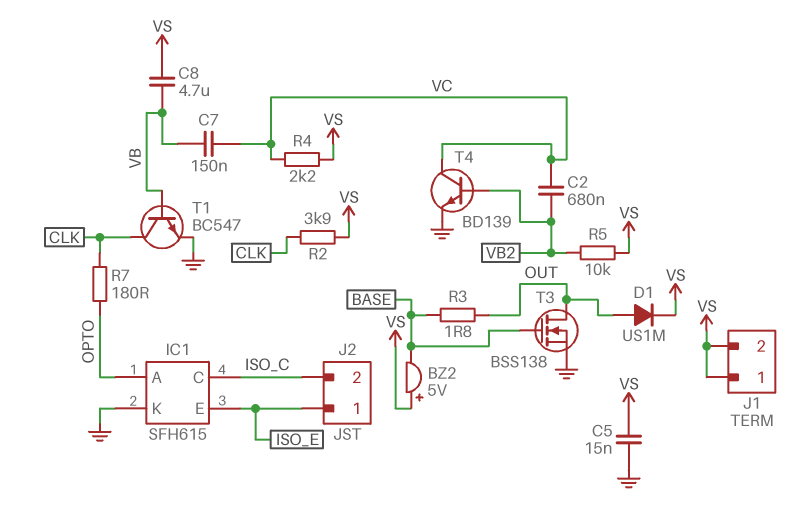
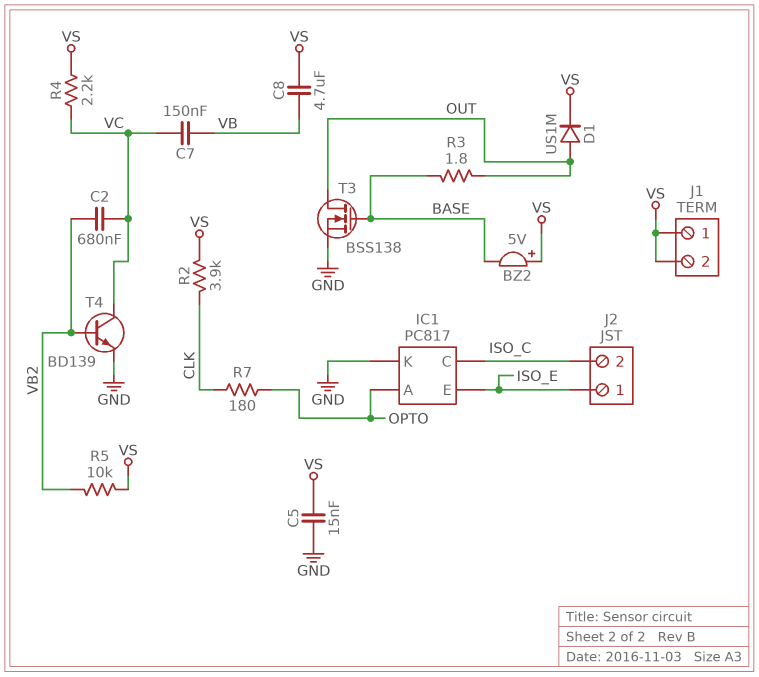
IC1: SFH615 -> PC817
T1: NPN BC547 (B VB, C CLK, E GND) -> none

